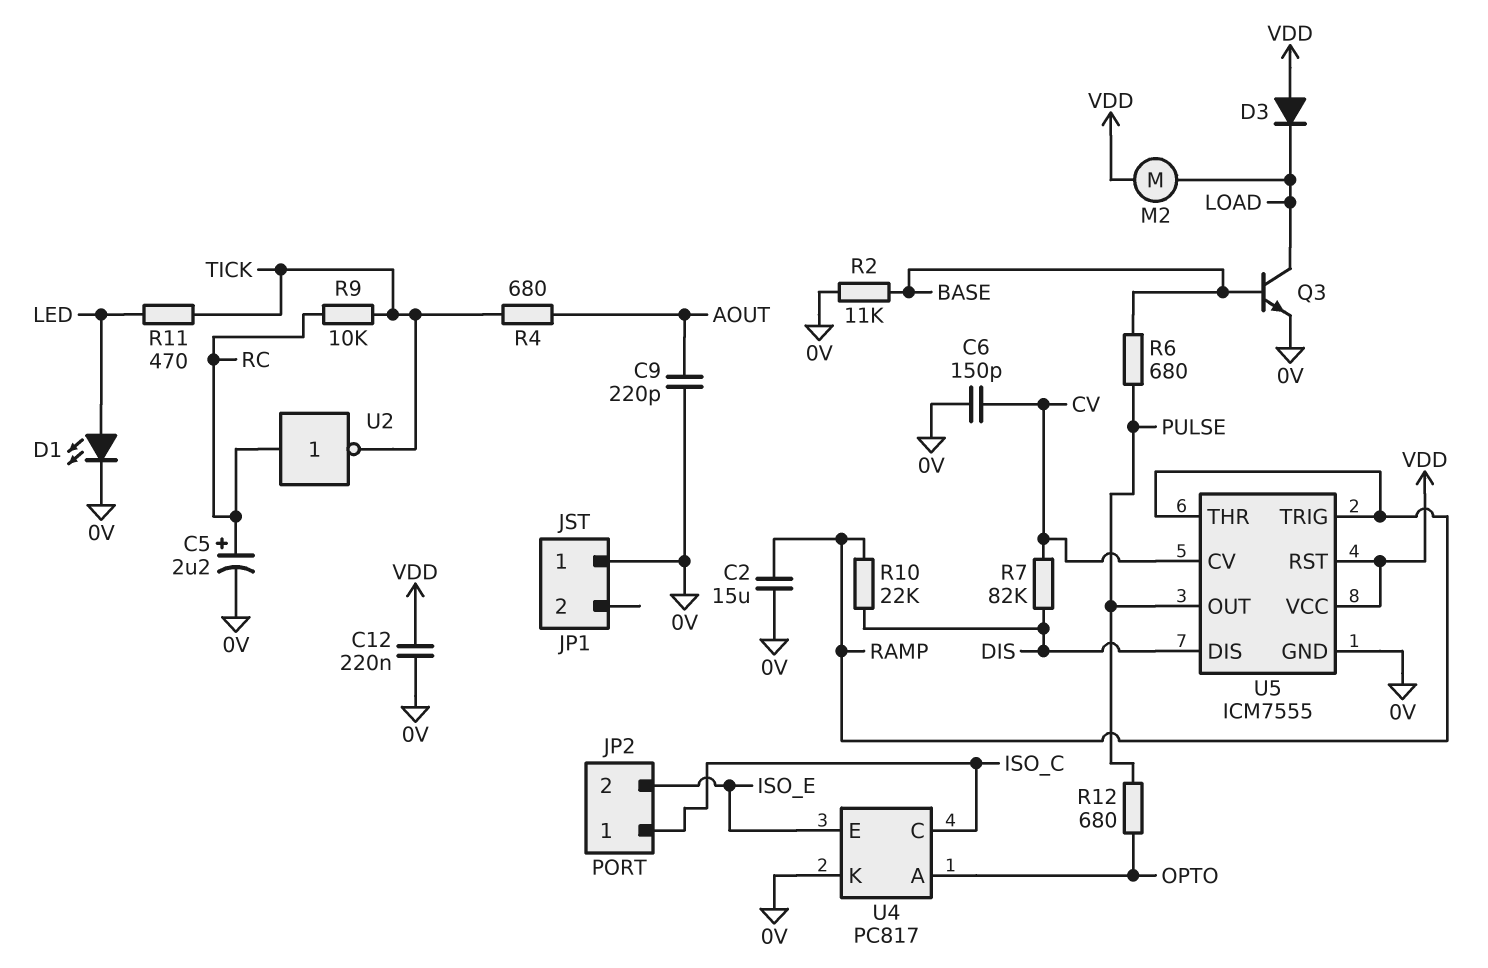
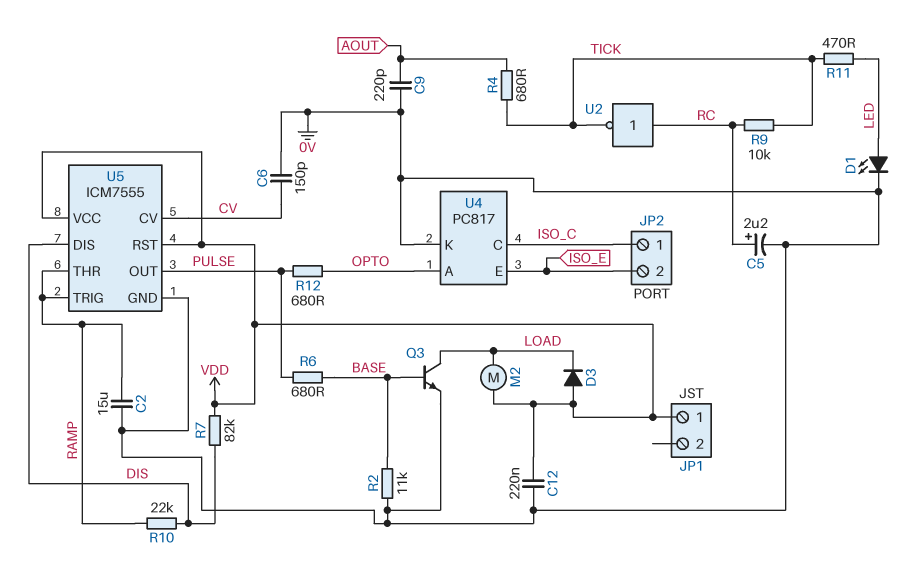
JP1 pin 1: 0V -> VDD
R7: 82k (CV, DIS) -> 82k (DIS, VDD)

